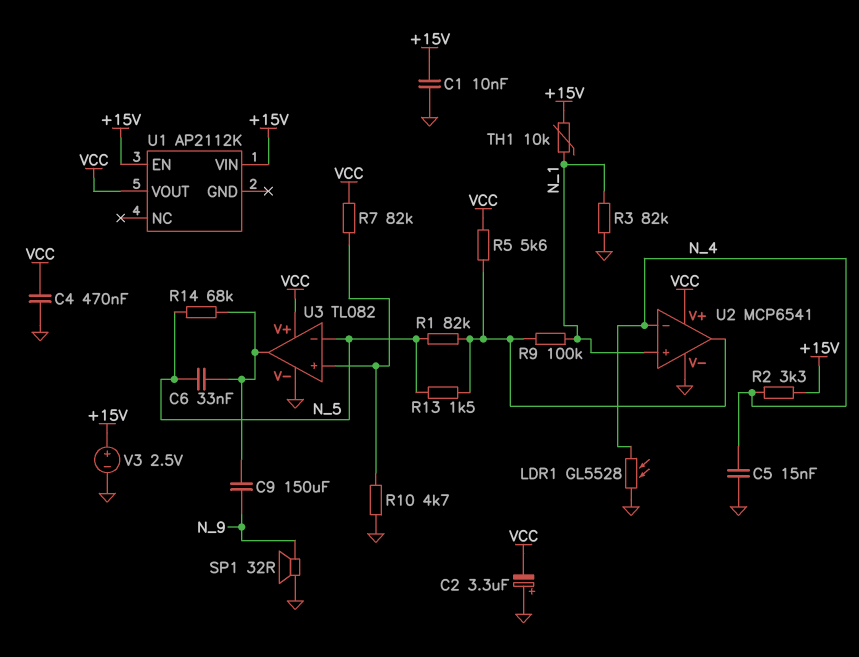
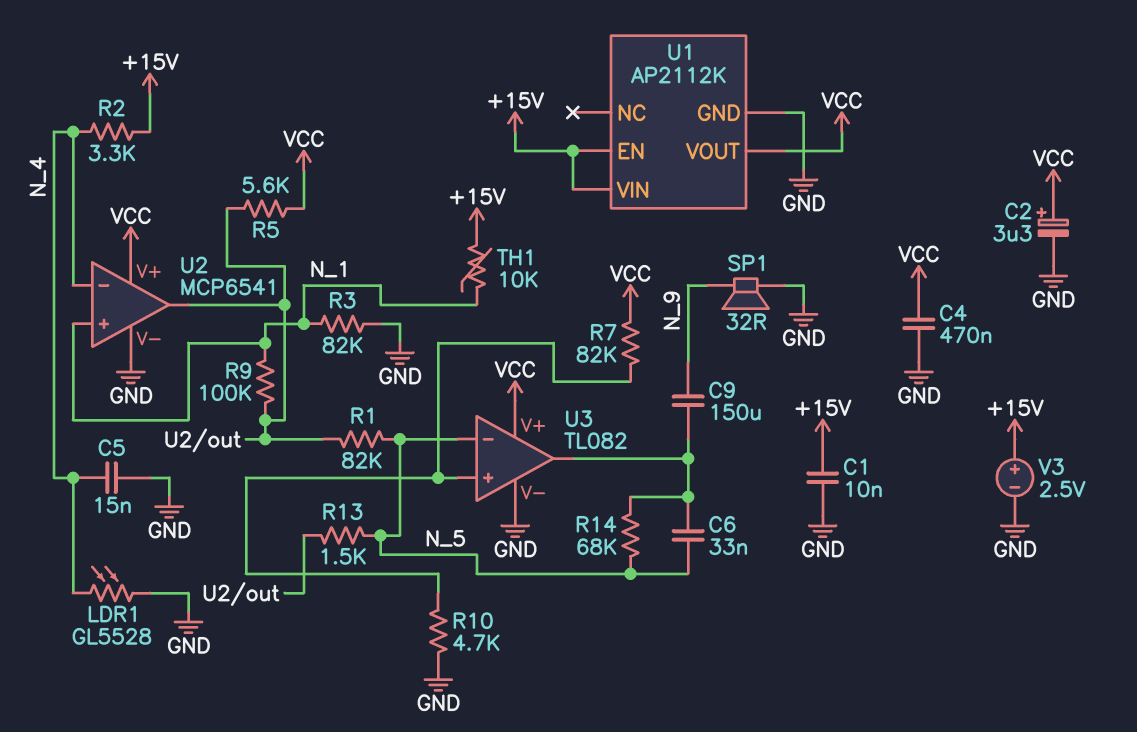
C2: 3.3uF (plus GND, minus VCC) -> 3.3uF (plus VCC, minus GND)
U1 pin GND: none -> GND

